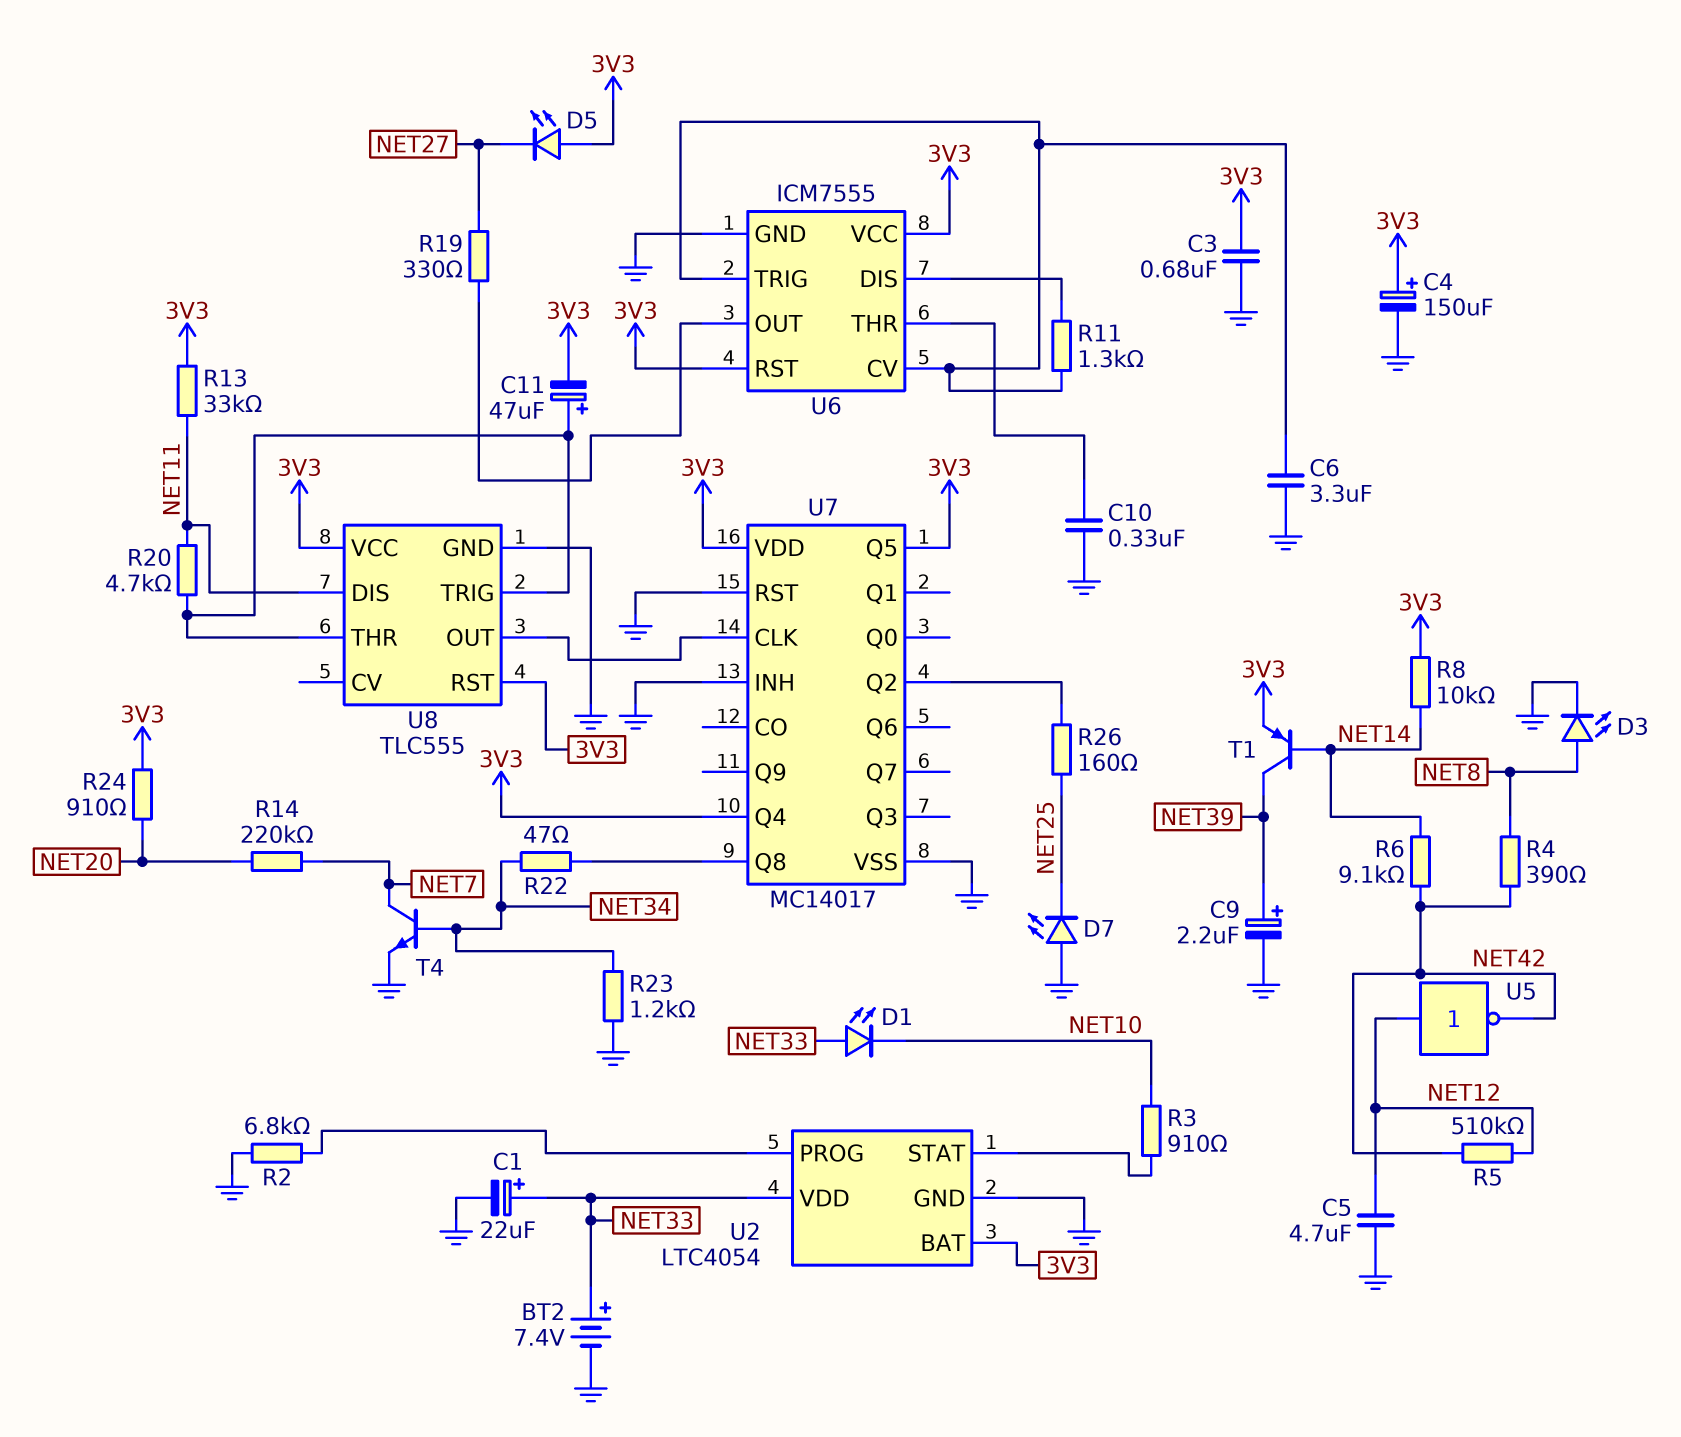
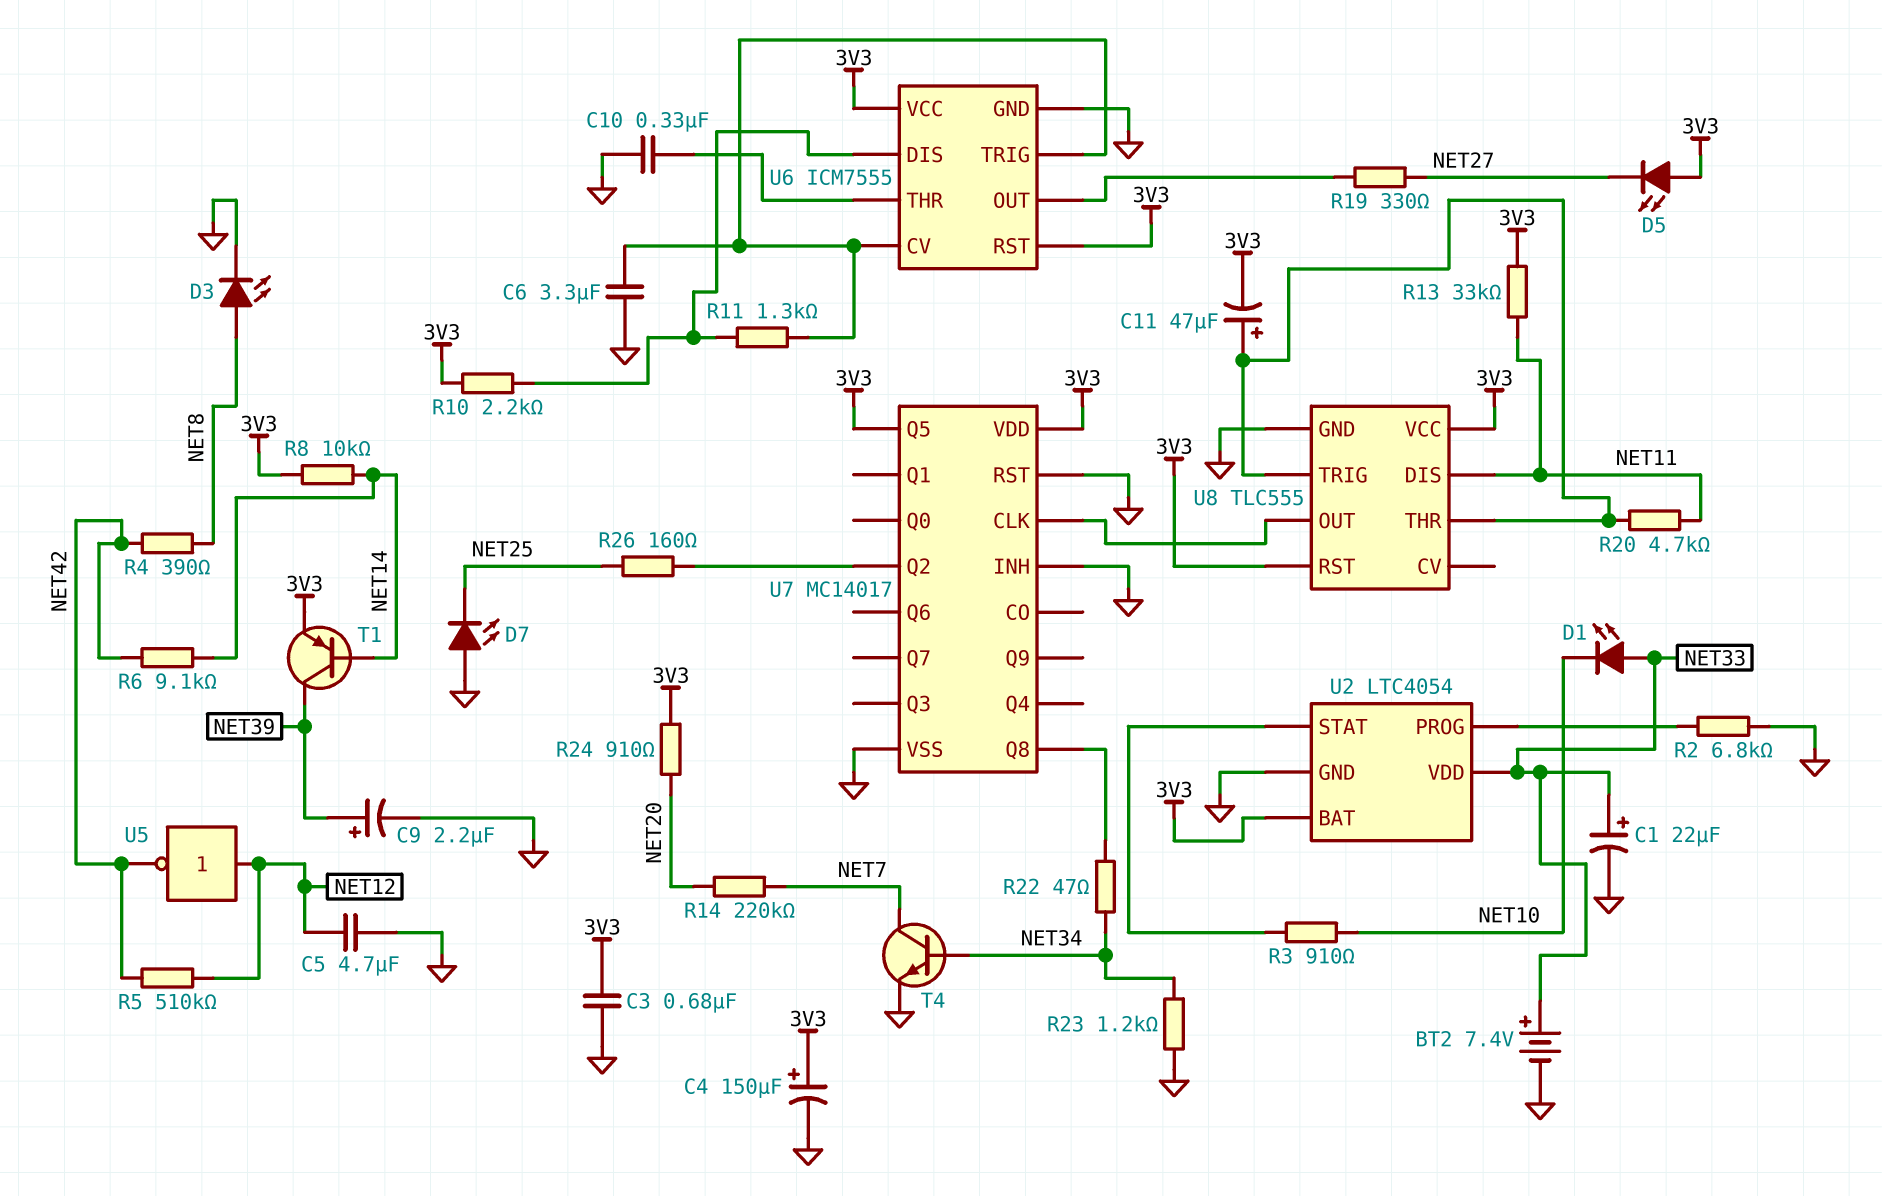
R10: none -> 2.2k (3V3, U6/DIS)
U7 pin Q4: 3V3 -> none

